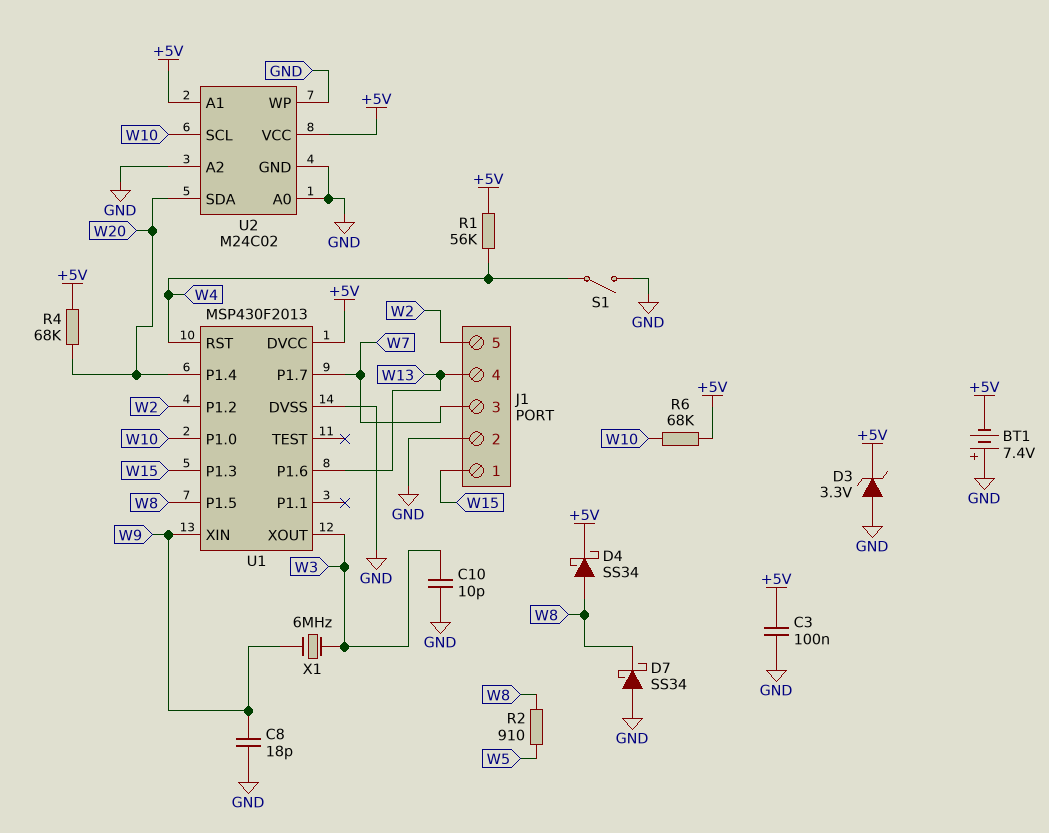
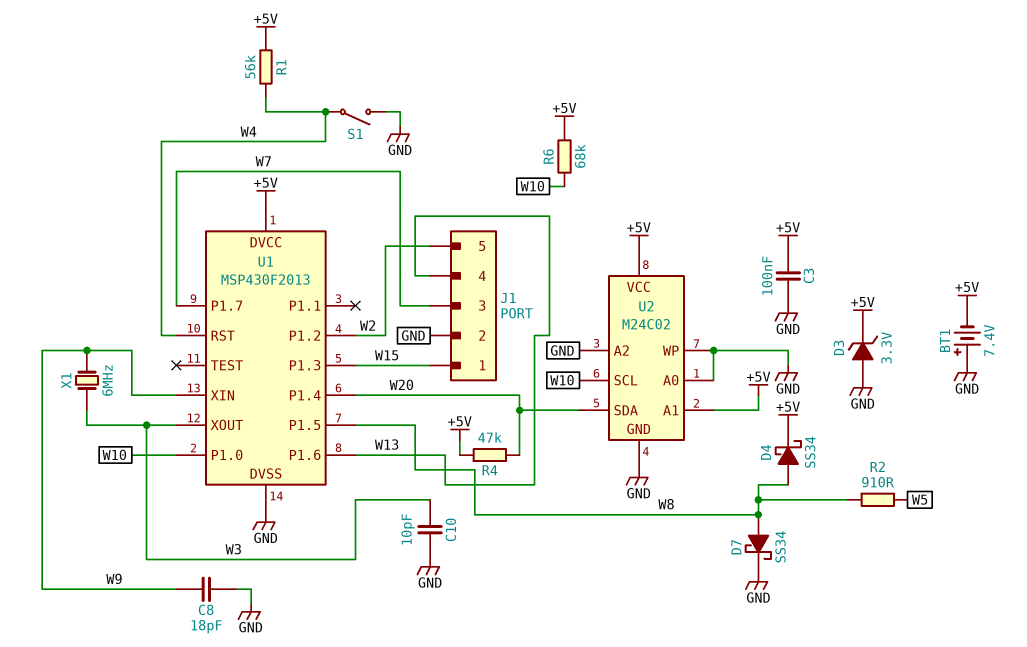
D7: schottky SS34 (A GND, K W8) -> schottky SS34 (A W8, K GND)
R4: 68k (+5V, W20) -> 47k (+5V, W20)

